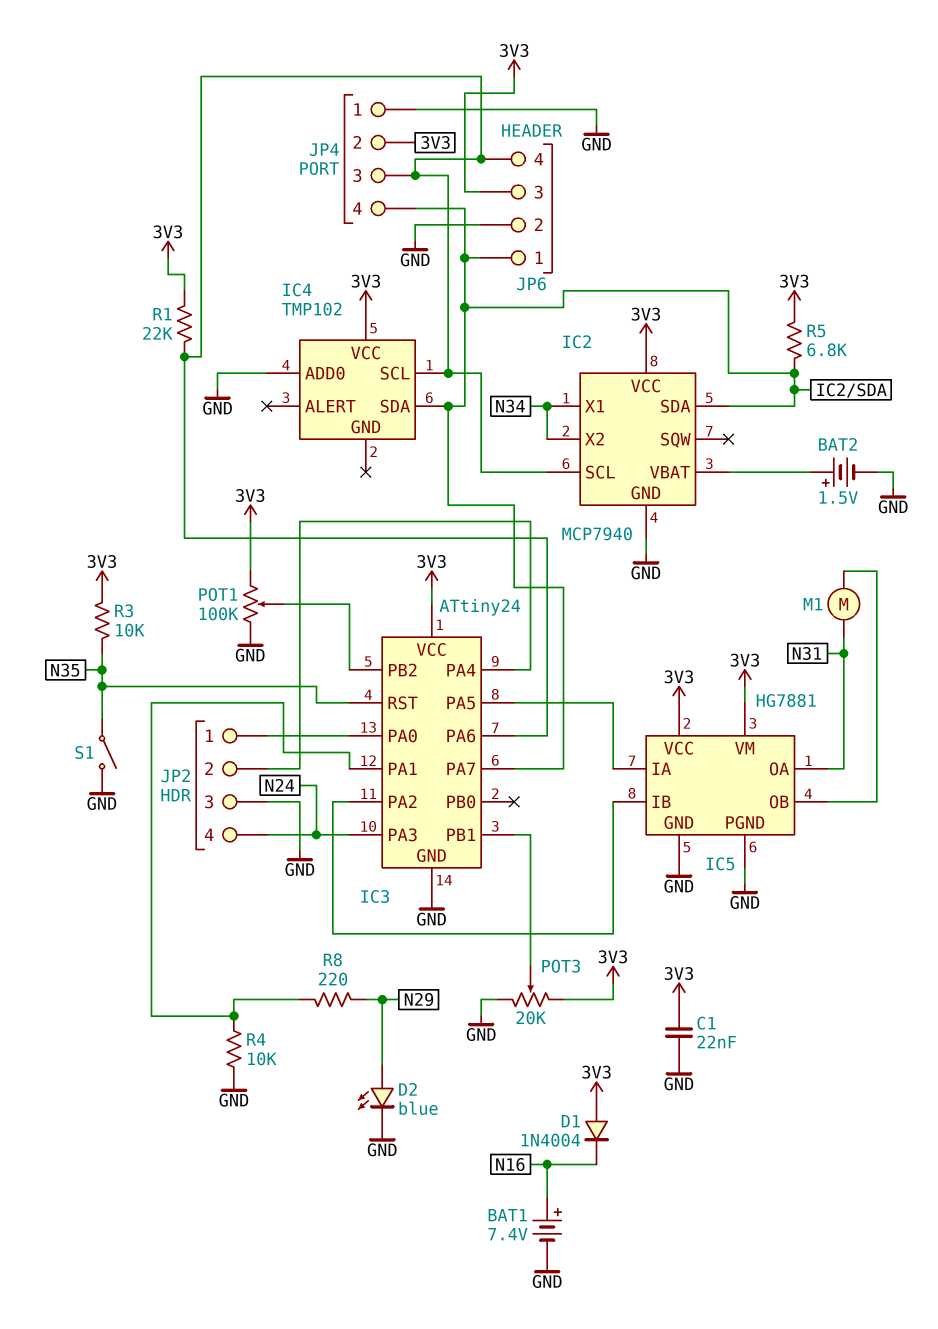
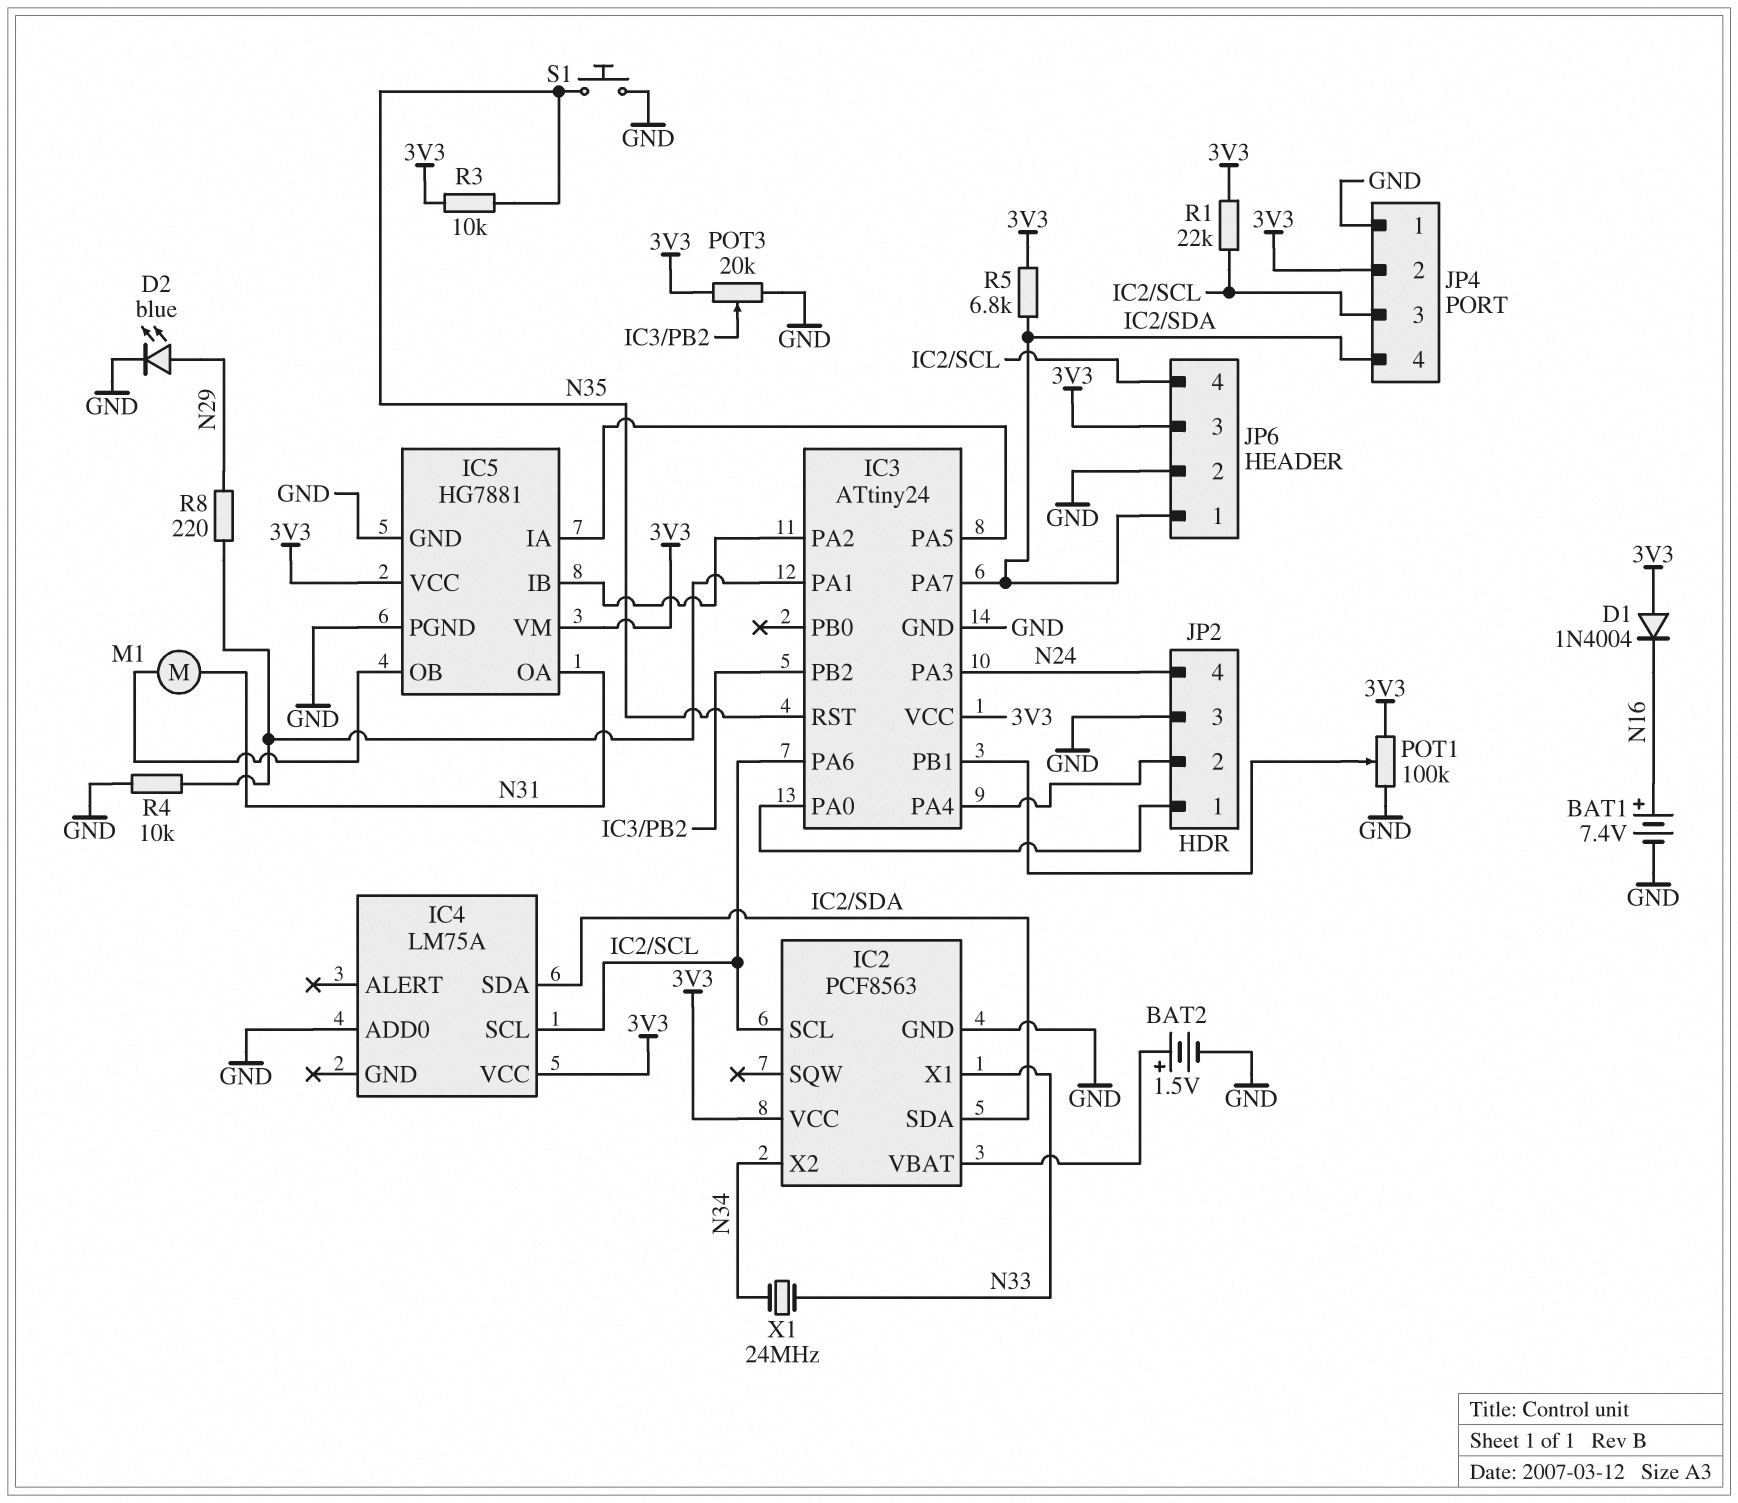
C1: 22nF (3V3, GND) -> none
IC2: MCP7940 -> PCF8563
IC2 pin X1: N34 -> N33
IC4: TMP102 -> LM75A
POT1: 100k (3V3, GND, wiper IC3/PB2) -> 100k (3V3, GND, wiper IC3/PB1)
POT3: 20k (3V3, GND, wiper IC3/PB1) -> 20k (3V3, GND, wiper IC3/PB2)
S1: switch (GND, N35) -> button (GND, N35)
X1: none -> 24MHz (N33, N34)

